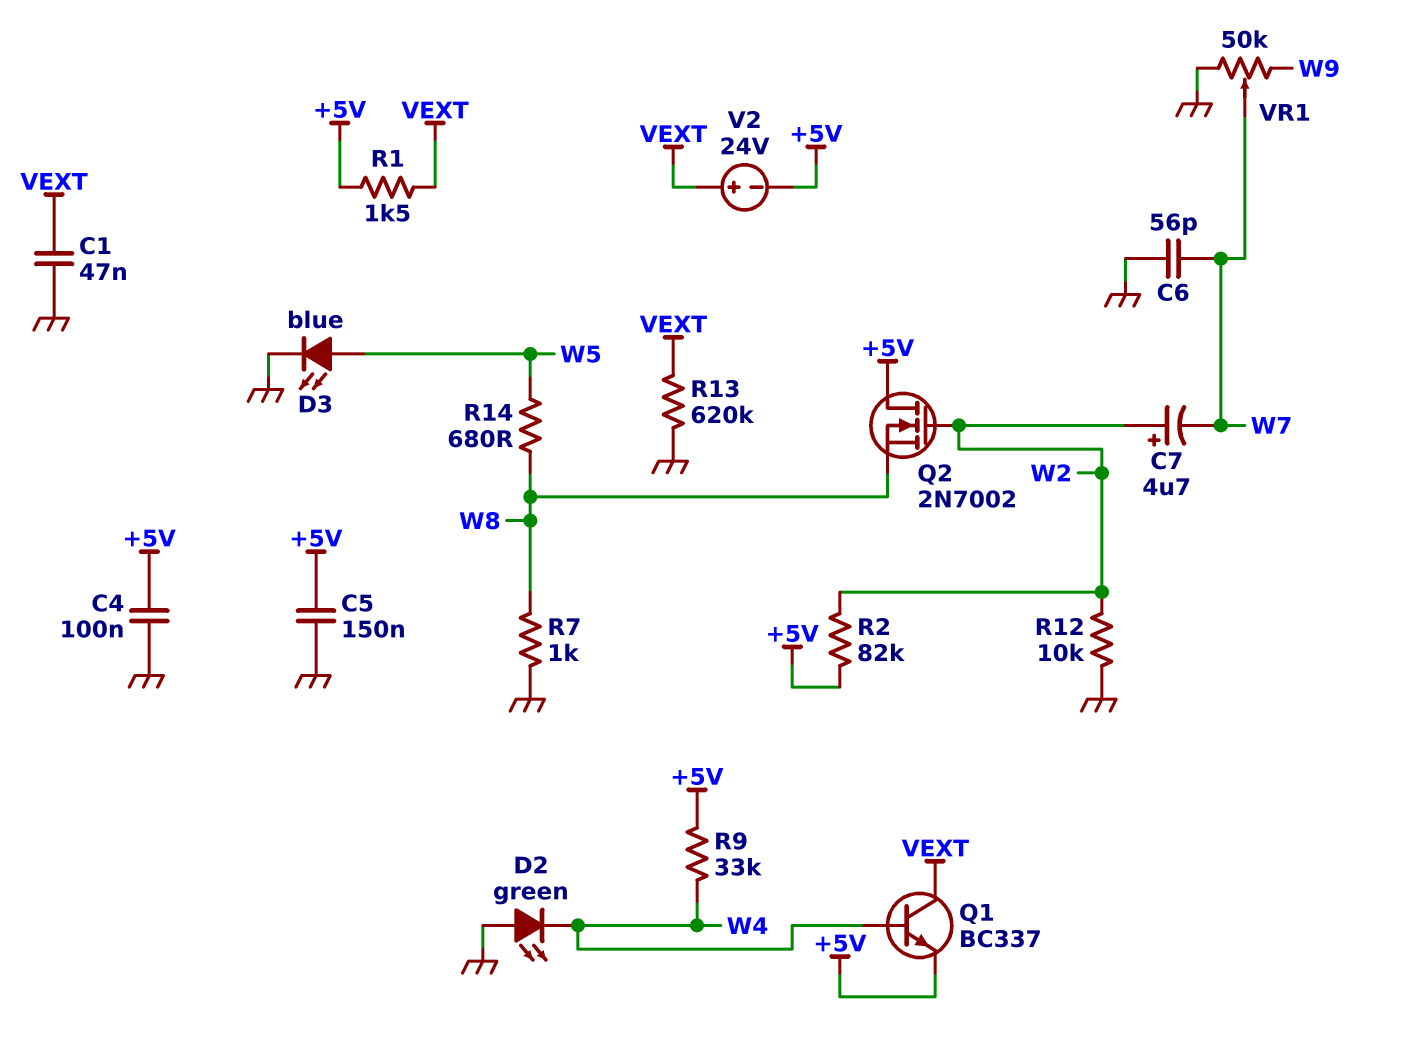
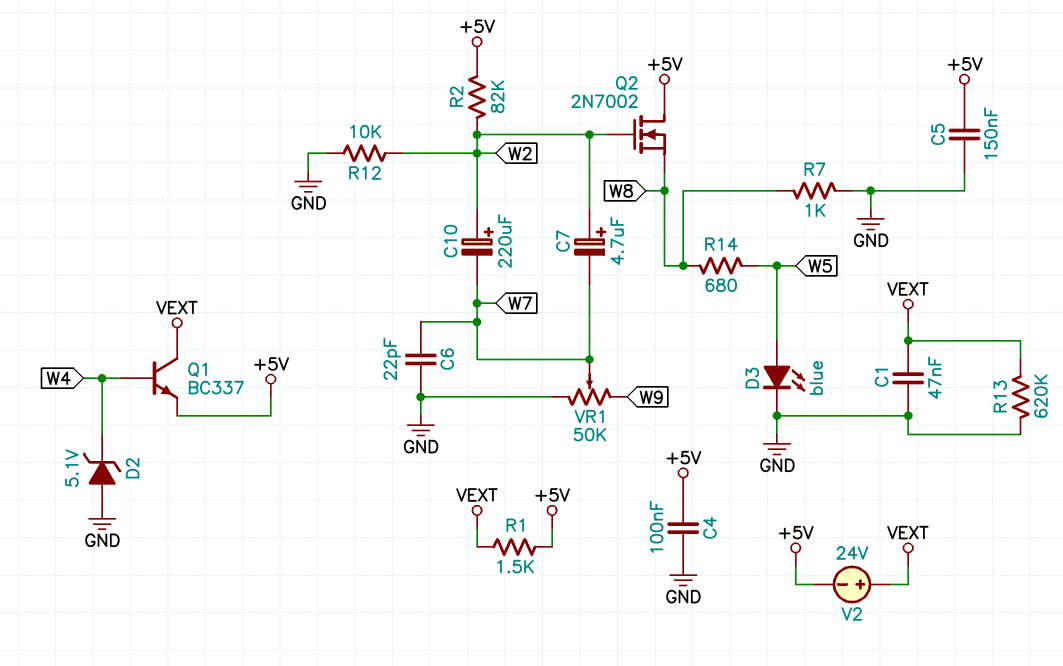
C6: 56pF (GND, W7) -> 22pF (GND, W7)
C10: none -> 220uF (plus W2, minus W7)
D2: LED green (A GND, K W4) -> zener 5.1V (A GND, K W4)
R9: 33k (+5V, W4) -> none

